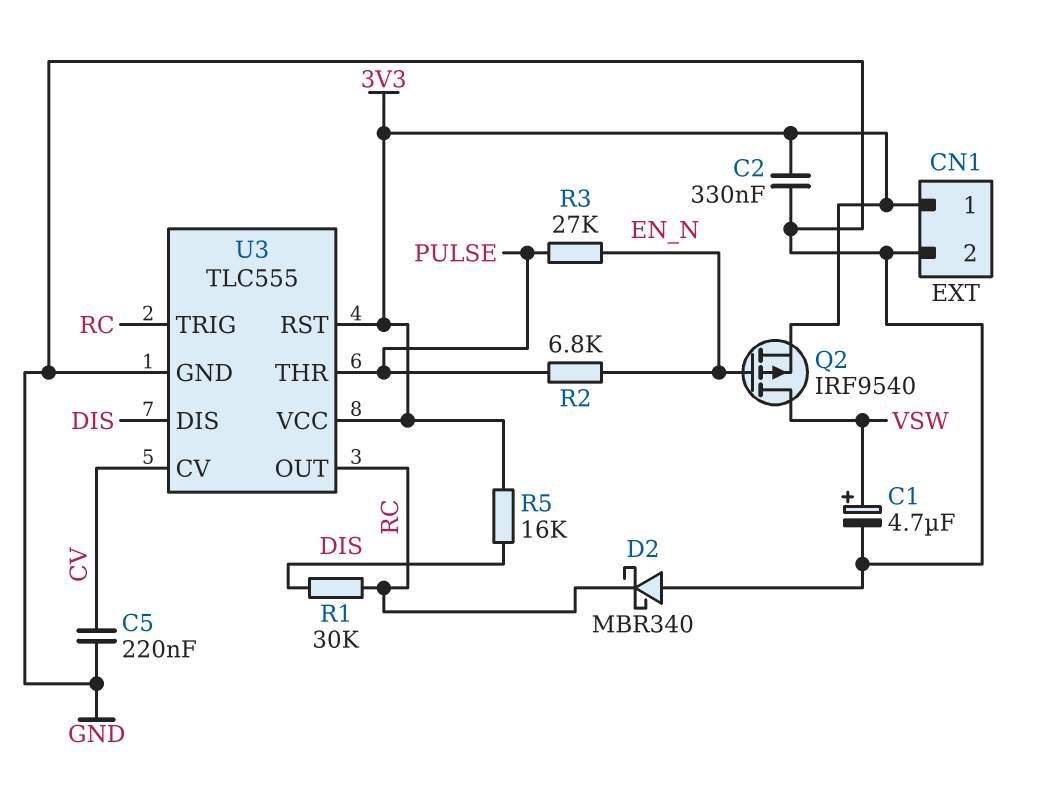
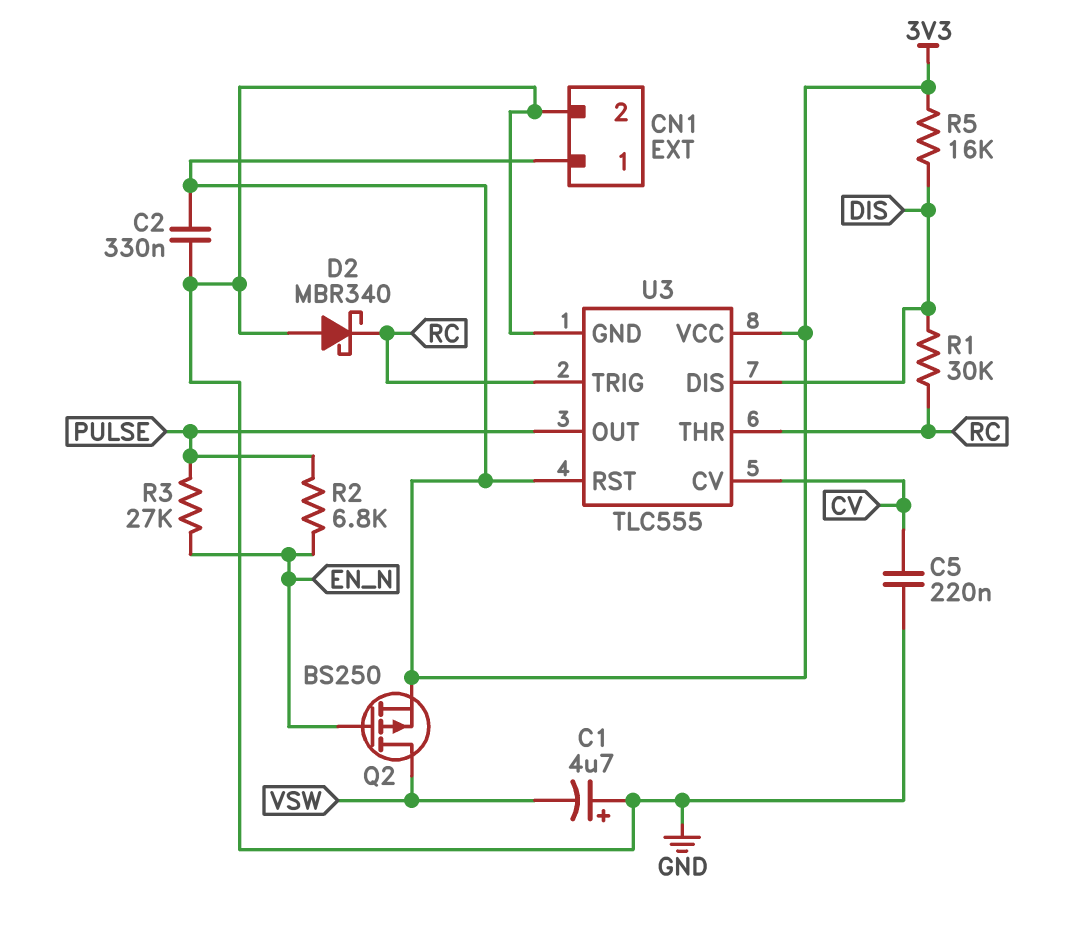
C1: 4.7uF (plus VSW, minus GND) -> 4.7uF (plus GND, minus VSW)
Q2: PMOS IRF9540 (G EN_N, D VSW, S 3V3) -> PMOS BS250 (G EN_N, D VSW, S 3V3)
U3 pin OUT: RC -> PULSE
U3 pin THR: PULSE -> RC

